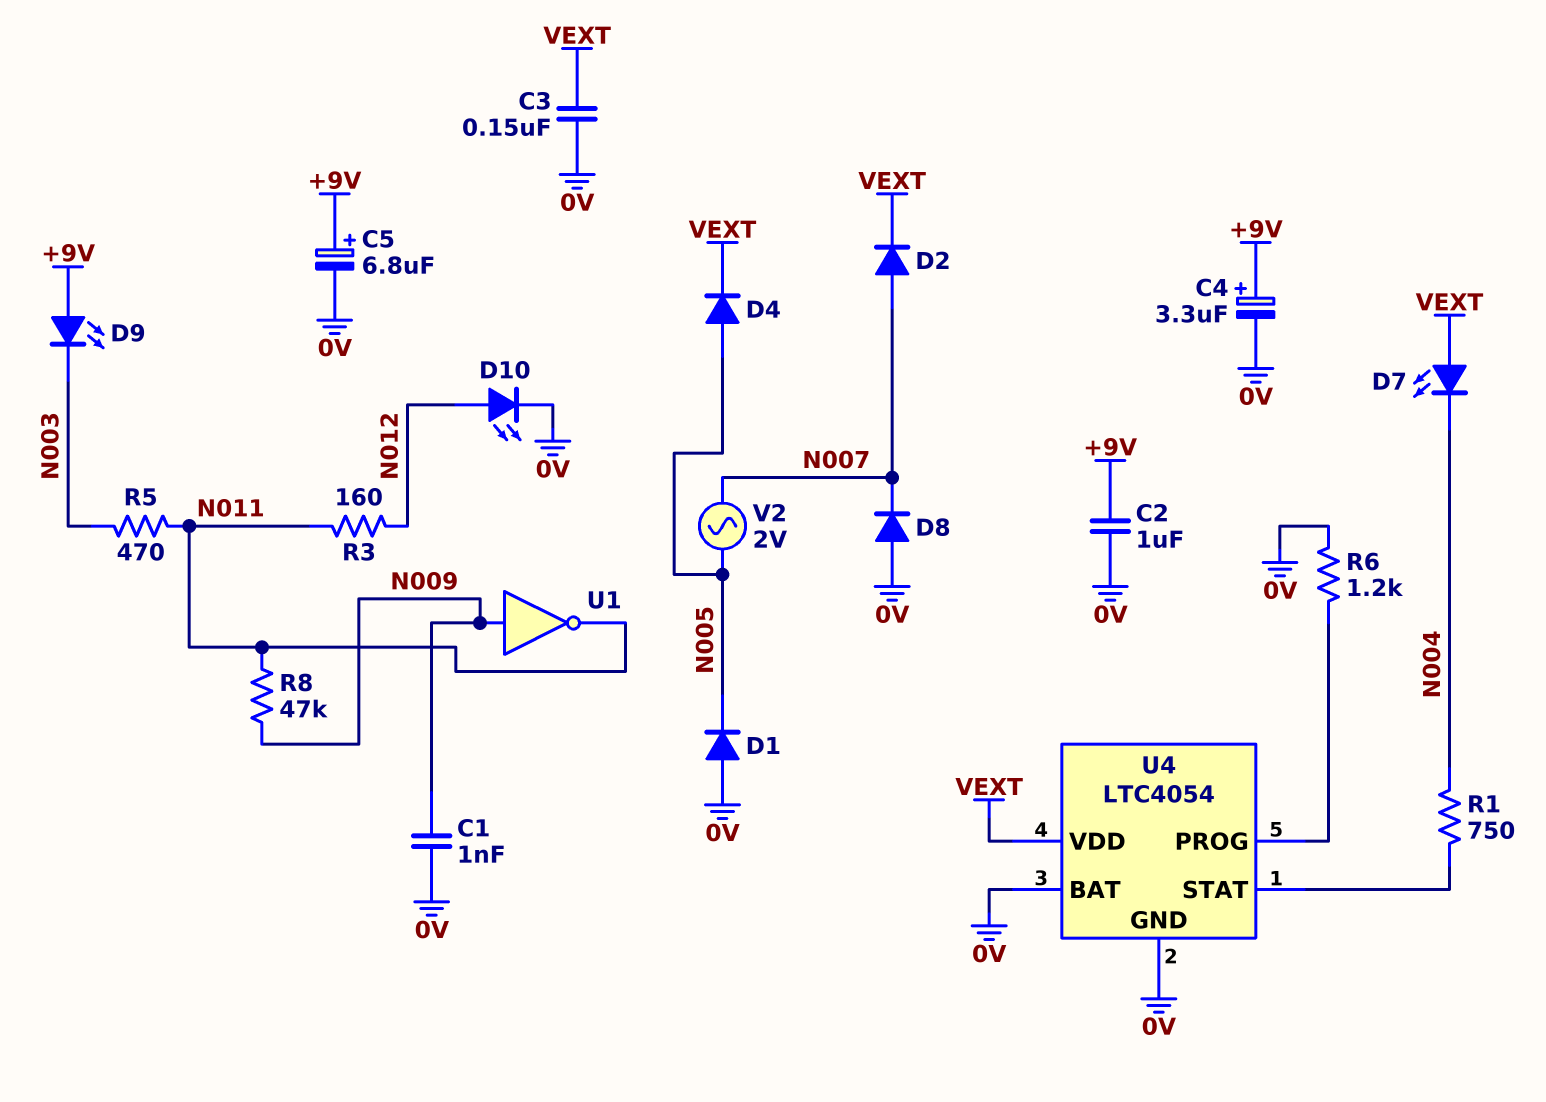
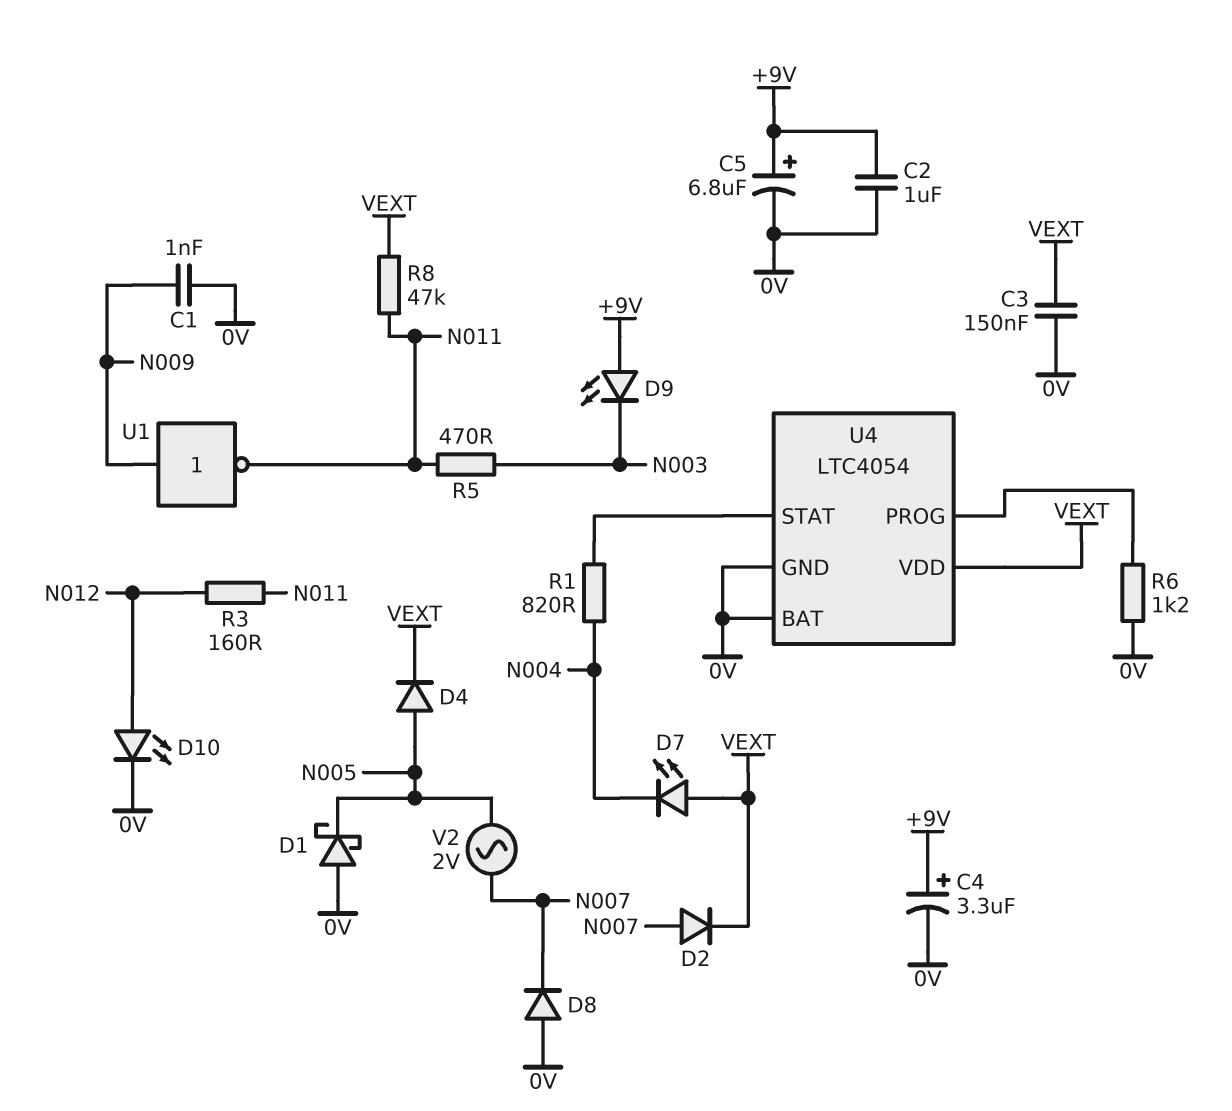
D1: diode (A 0V, K N005) -> schottky (A 0V, K N005)
R1: 750 (N004, U4/STAT) -> 820 (N004, U4/STAT)
R8: 47k (N009, N011) -> 47k (N011, VEXT)

